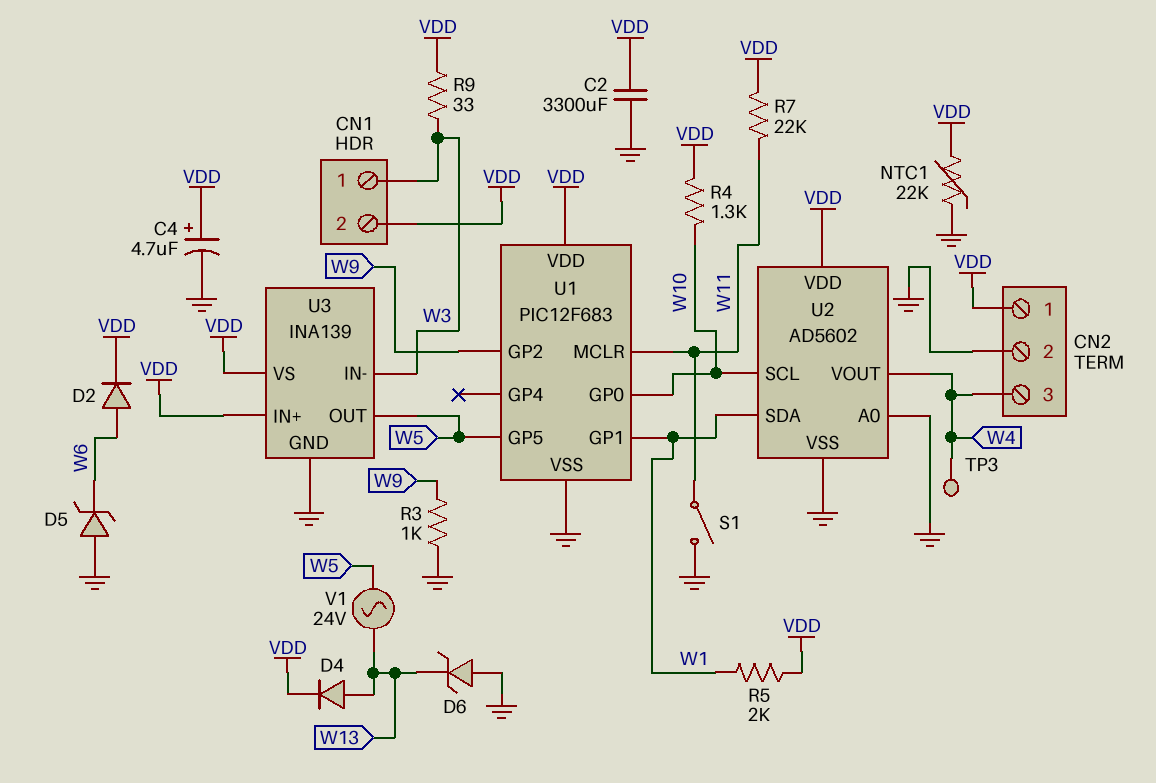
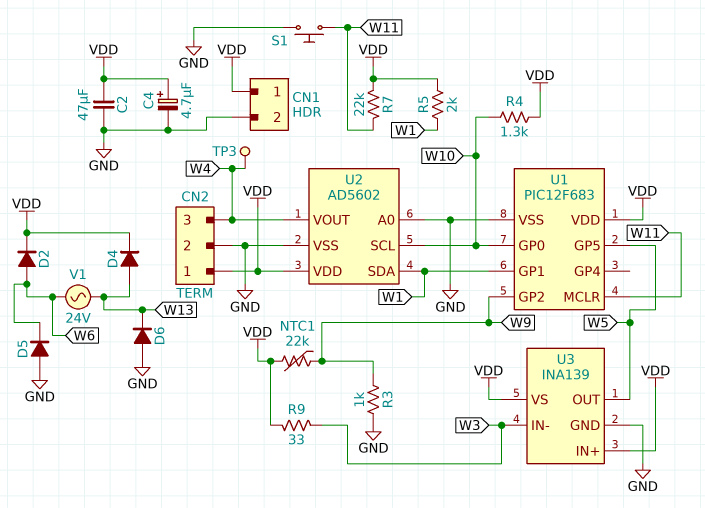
C2: 3300uF (GND, VDD) -> 47uF (GND, VDD)
CN1 pin 1: W3 -> VDD
CN1 pin 2: VDD -> GND
D5: zener (A GND, K W6) -> diode (A GND, K W6)
D6: zener (A GND, K W13) -> diode (A GND, K W13)
NTC1: 22k (GND, VDD) -> 22k (VDD, W9)
S1: switch (GND, W11) -> button (GND, W11)
V1: AC 24V (W5, W13) -> AC 24V (W6, W13)

